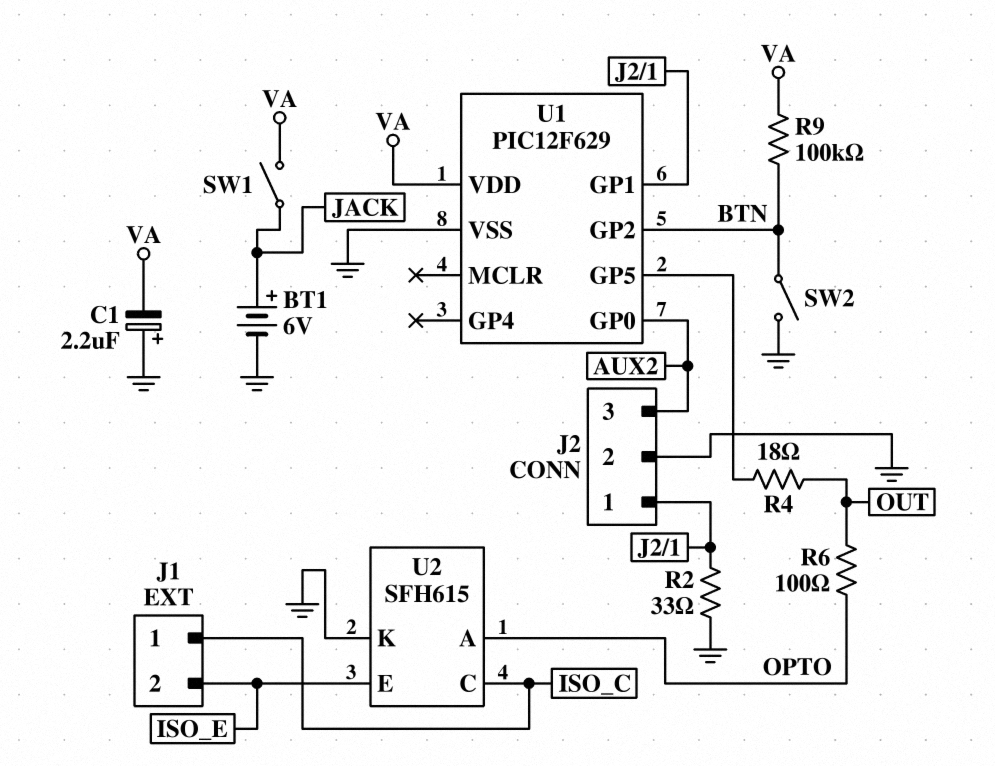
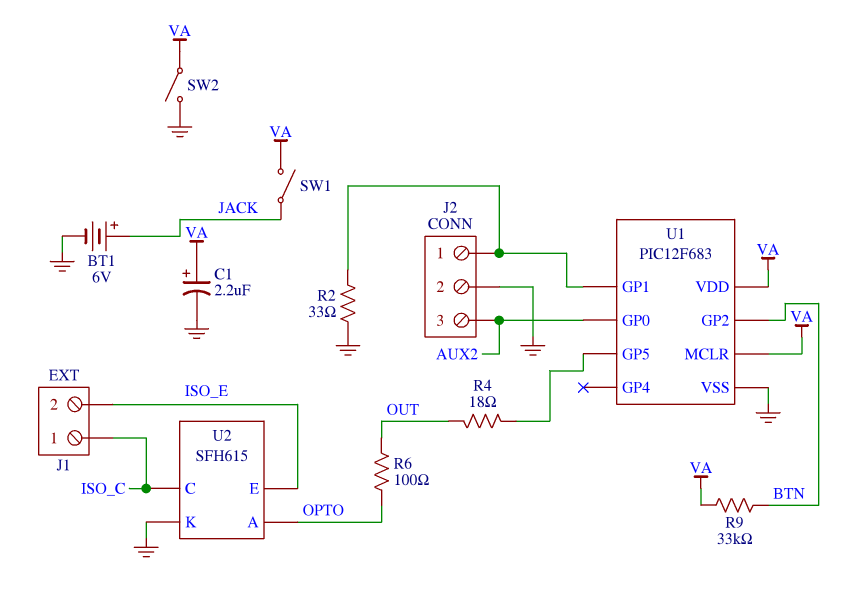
C1: 2.2uF (plus GND, minus VA) -> 2.2uF (plus VA, minus GND)
R9: 100k (BTN, VA) -> 33k (BTN, VA)
SW2: switch (BTN, GND) -> switch (GND, VA)
U1: PIC12F629 -> PIC12F683
U1 pin MCLR: none -> VA

